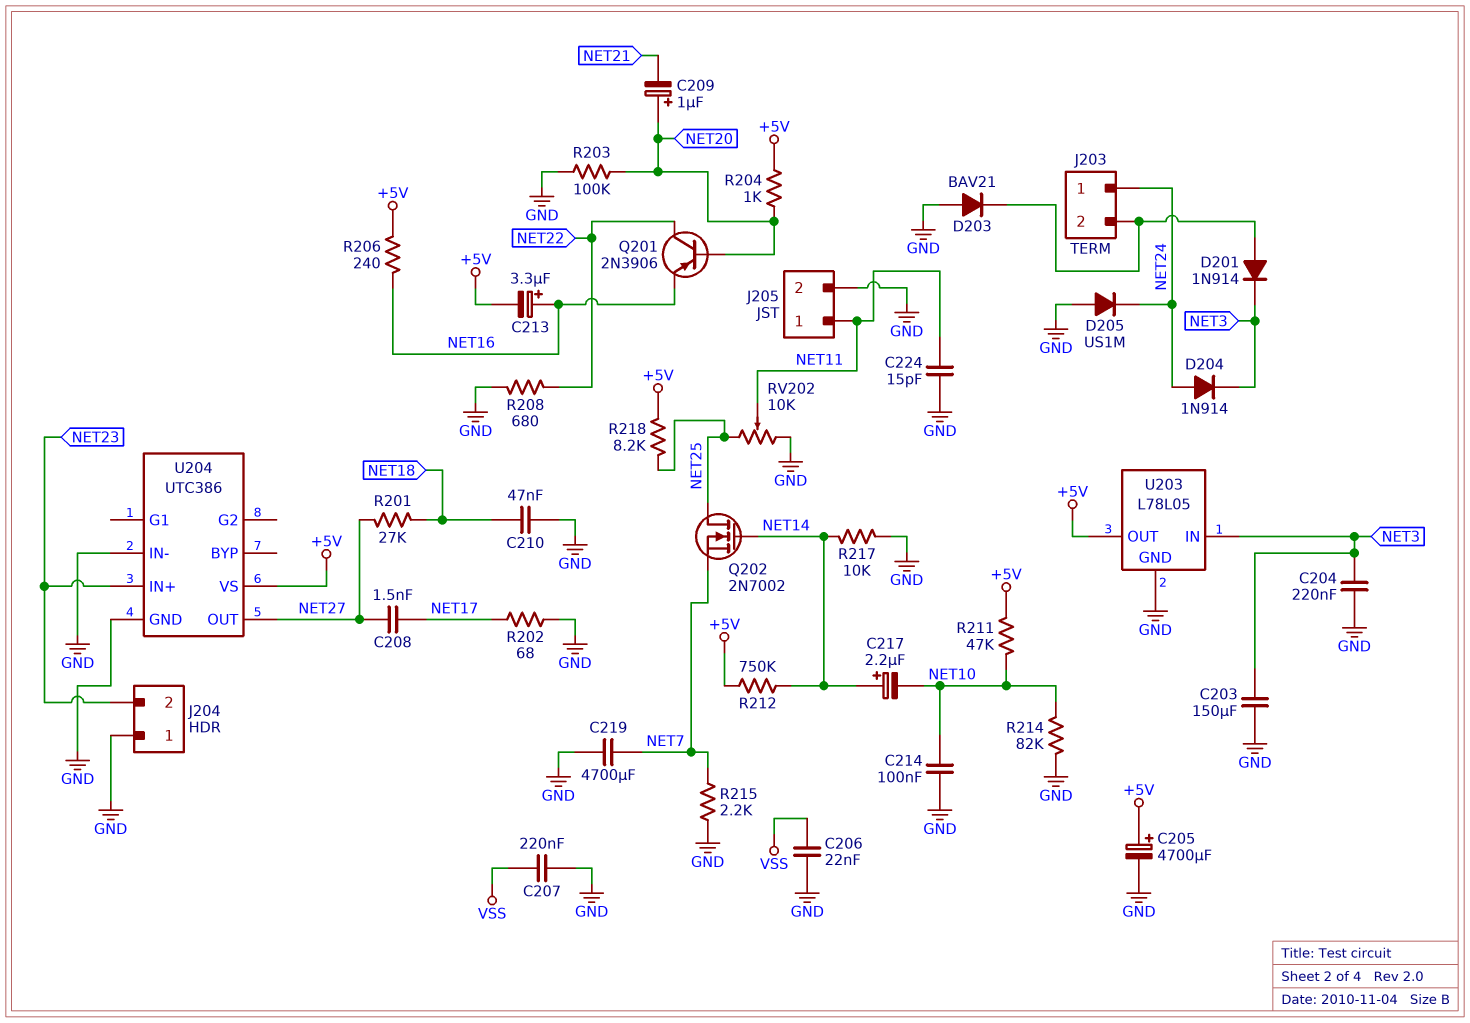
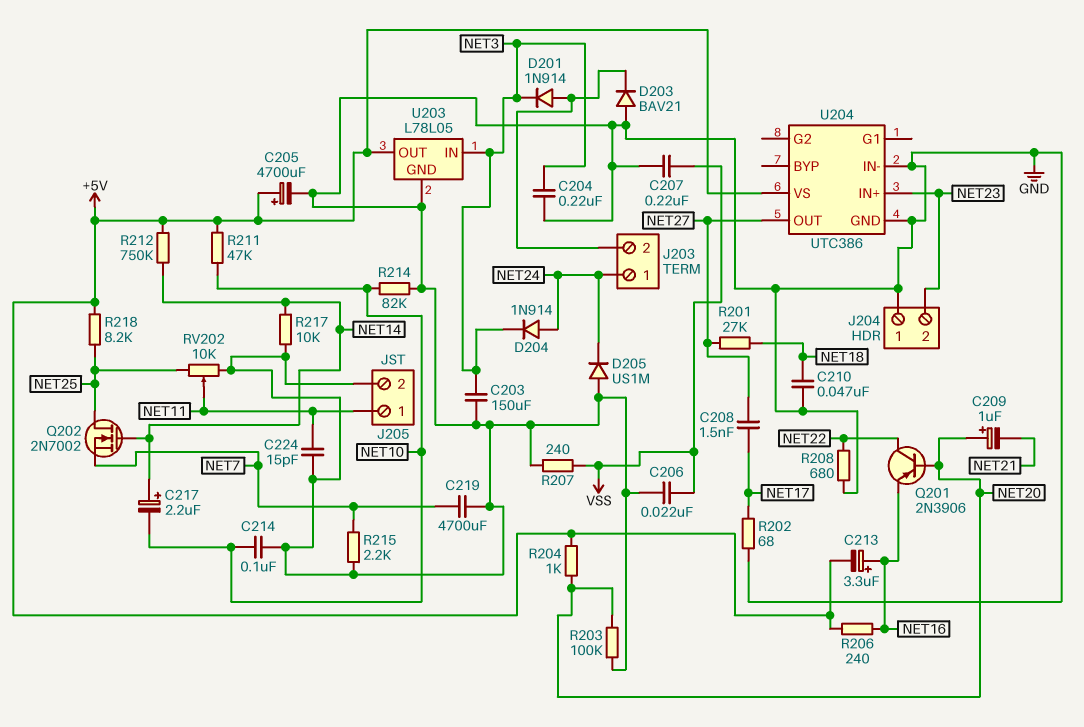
R207: none -> 240 (GND, VSS)

